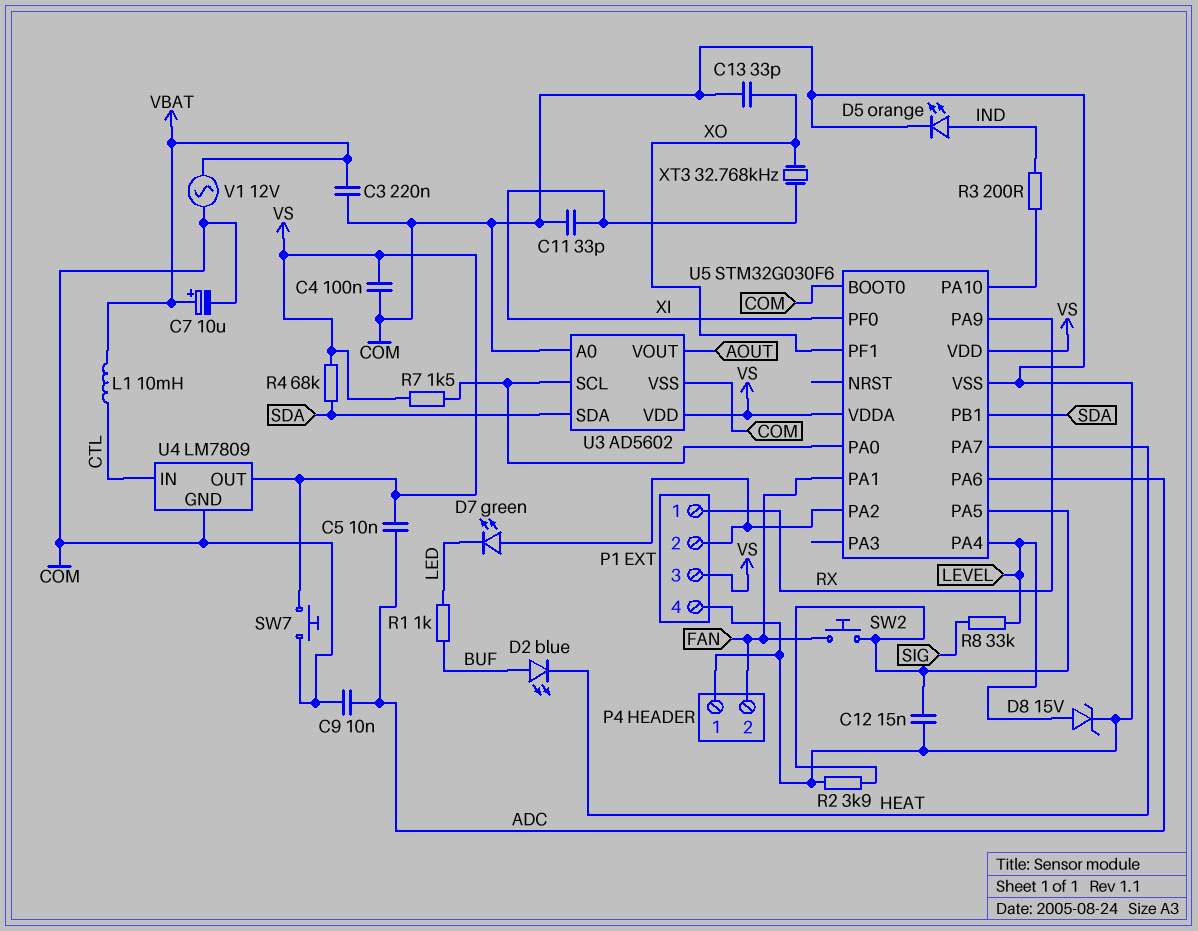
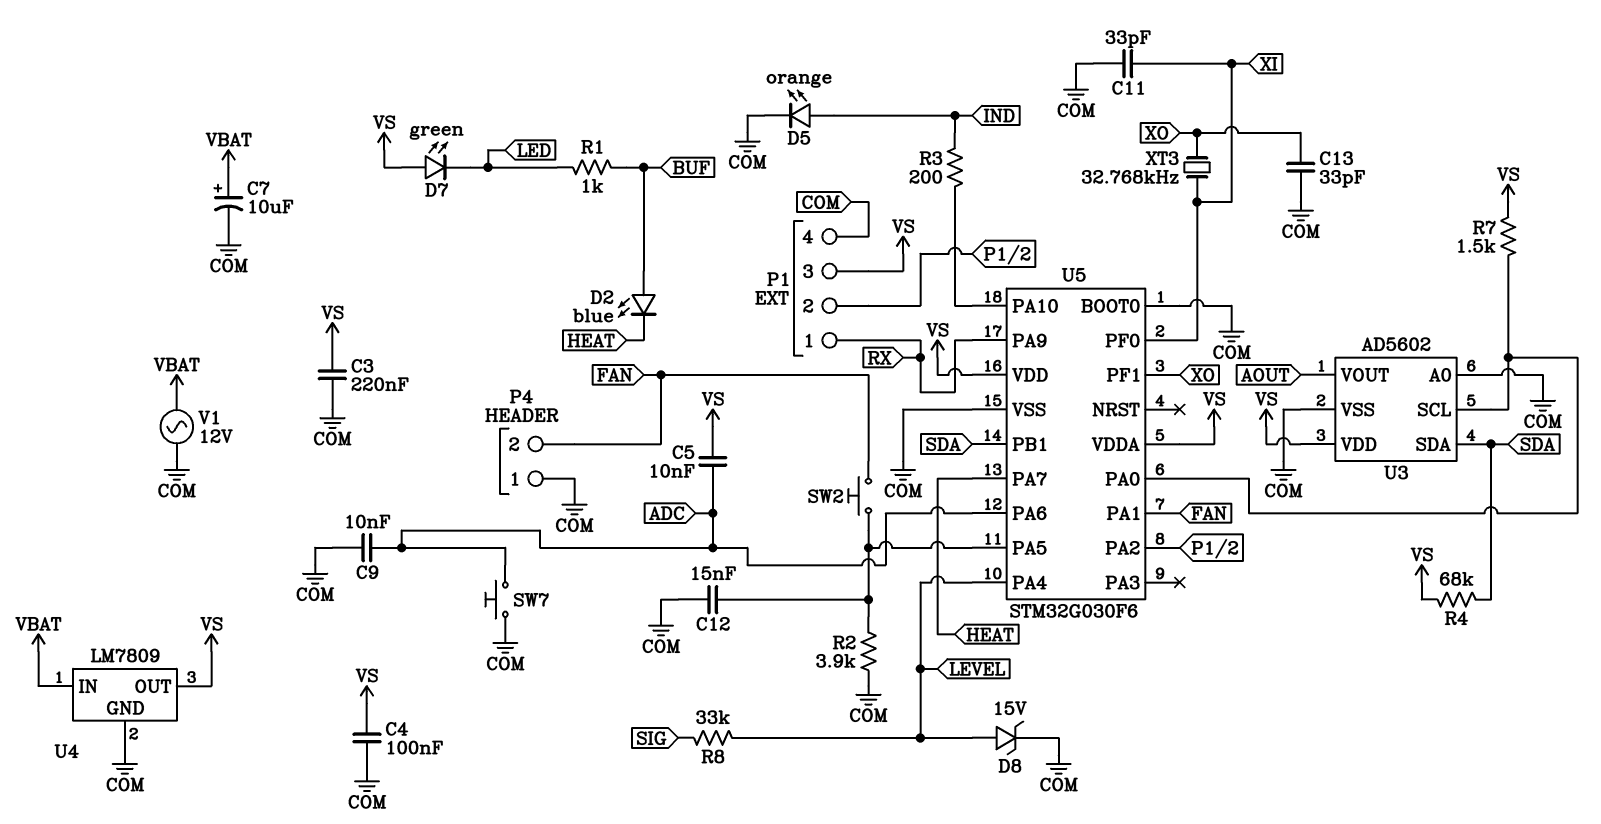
C3: 220nF (COM, VBAT) -> 220nF (COM, VS)
D7: LED green (A P1/2, K LED) -> LED green (A VS, K LED)
L1: 10mH (CTL, VBAT) -> none
SW7: button (COM, VS) -> button (ADC, COM)
U4 pin IN: CTL -> VBAT

